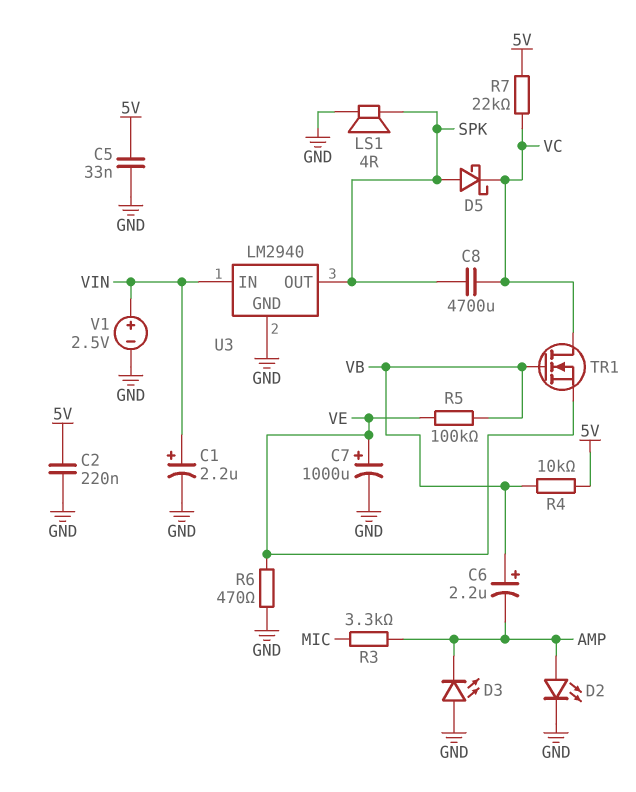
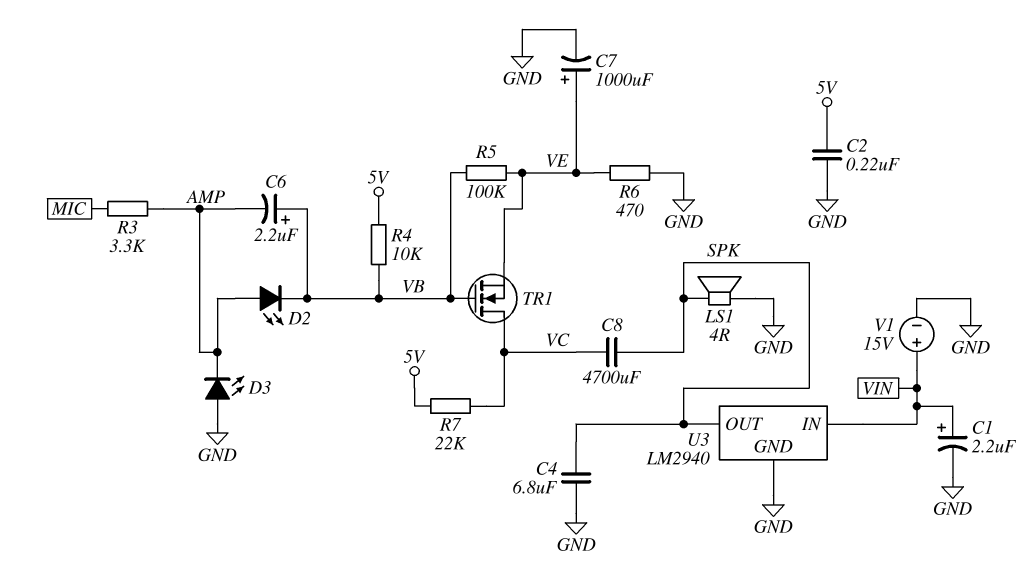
C4: none -> 6.8uF (GND, SPK)
C5: 33nF (5V, GND) -> none
D2: LED (A AMP, K GND) -> LED (A AMP, K VB)
D5: schottky (A SPK, K VC) -> none
V1: 2.5V (plus VIN, minus GND) -> 15V (plus VIN, minus GND)

